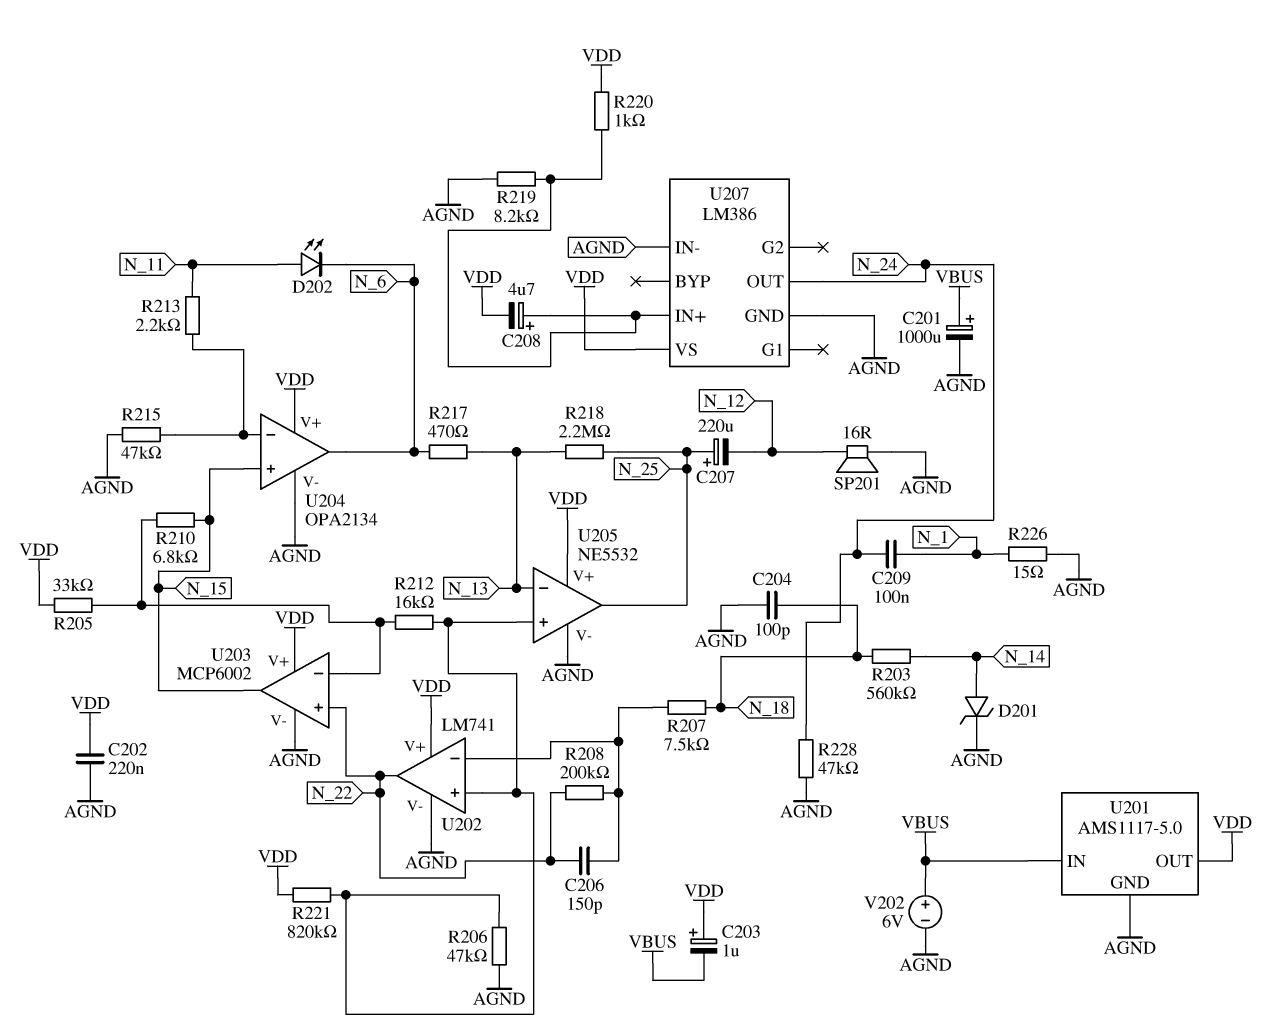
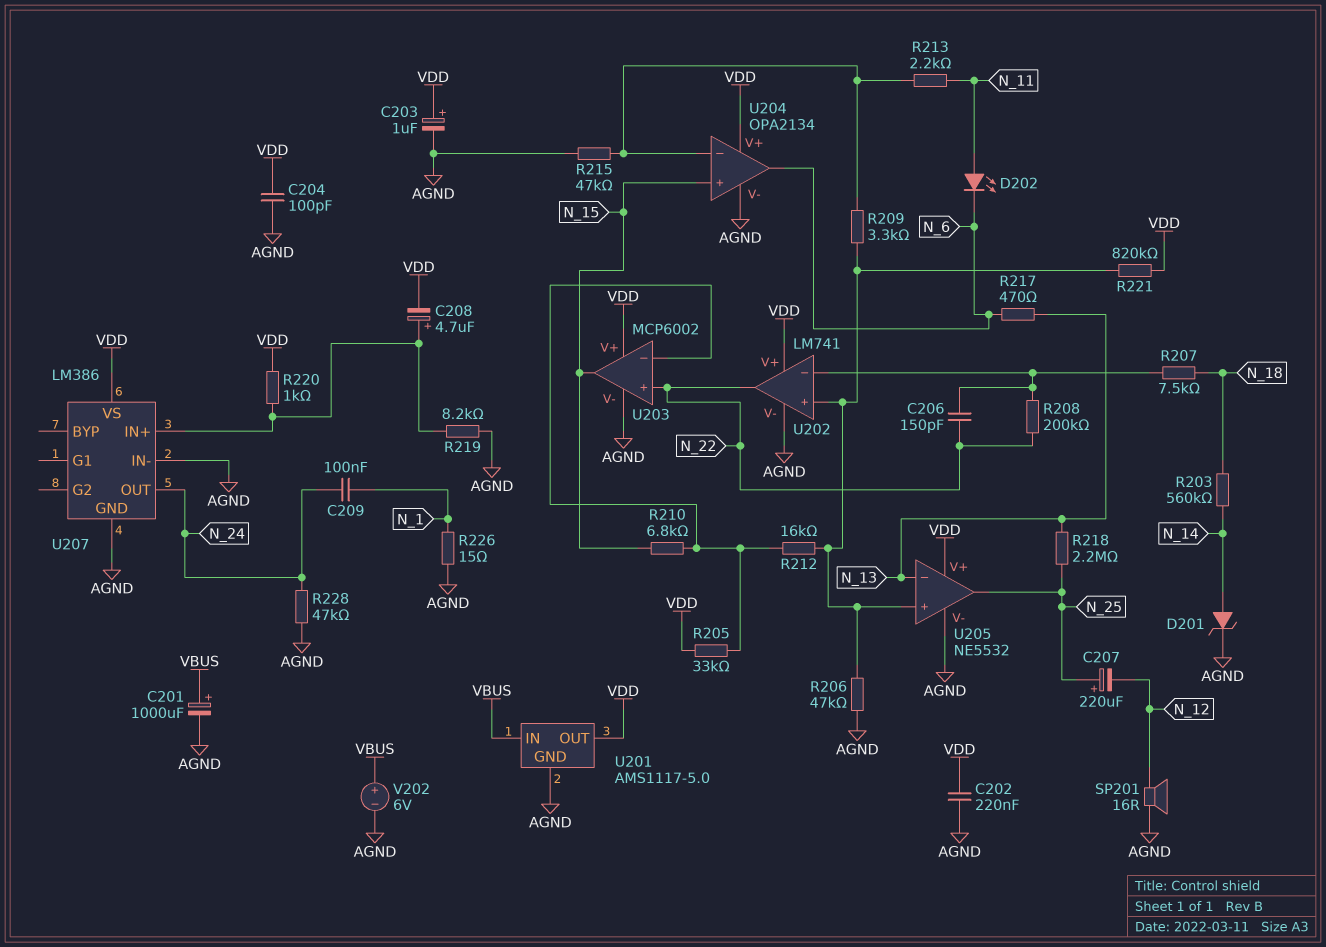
C203: 1uF (plus VDD, minus VBUS) -> 1uF (plus VDD, minus AGND)
C204: 100pF (AGND, N_18) -> 100pF (AGND, VDD)
R209: none -> 3.3k (U202/in+, U204/in-)

